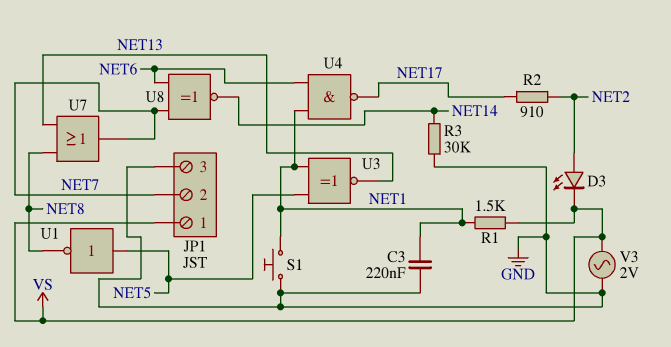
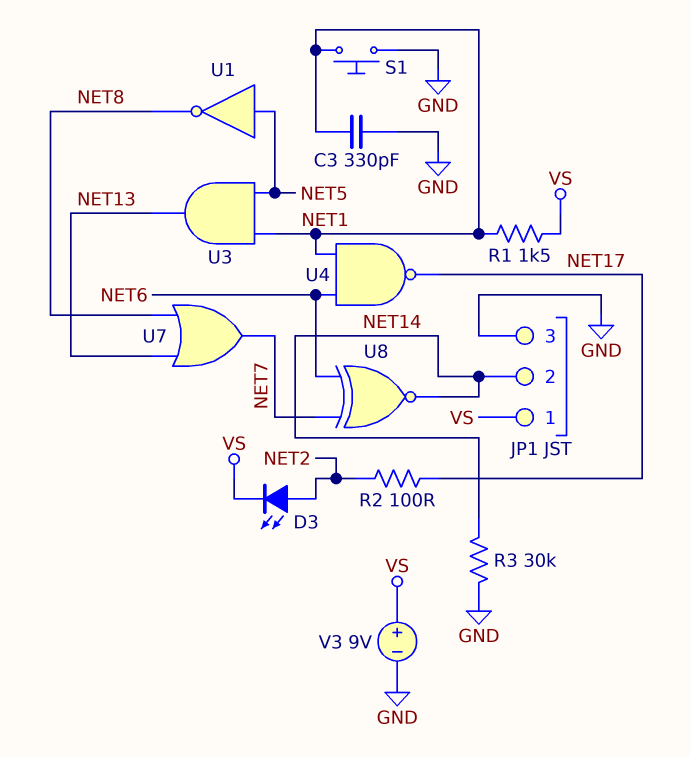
C3: 220nF (GND, NET1) -> 330pF (GND, NET1)
JP1 pin 2: NET7 -> NET14
R2: 910 (NET2, NET17) -> 100 (NET2, NET17)
U3: XNOR (in NET1, in NET5, out NET13) -> AND (in NET1, in NET5, out NET13)
V3: AC 2V (GND, VS) -> 9V (plus VS, minus GND)

